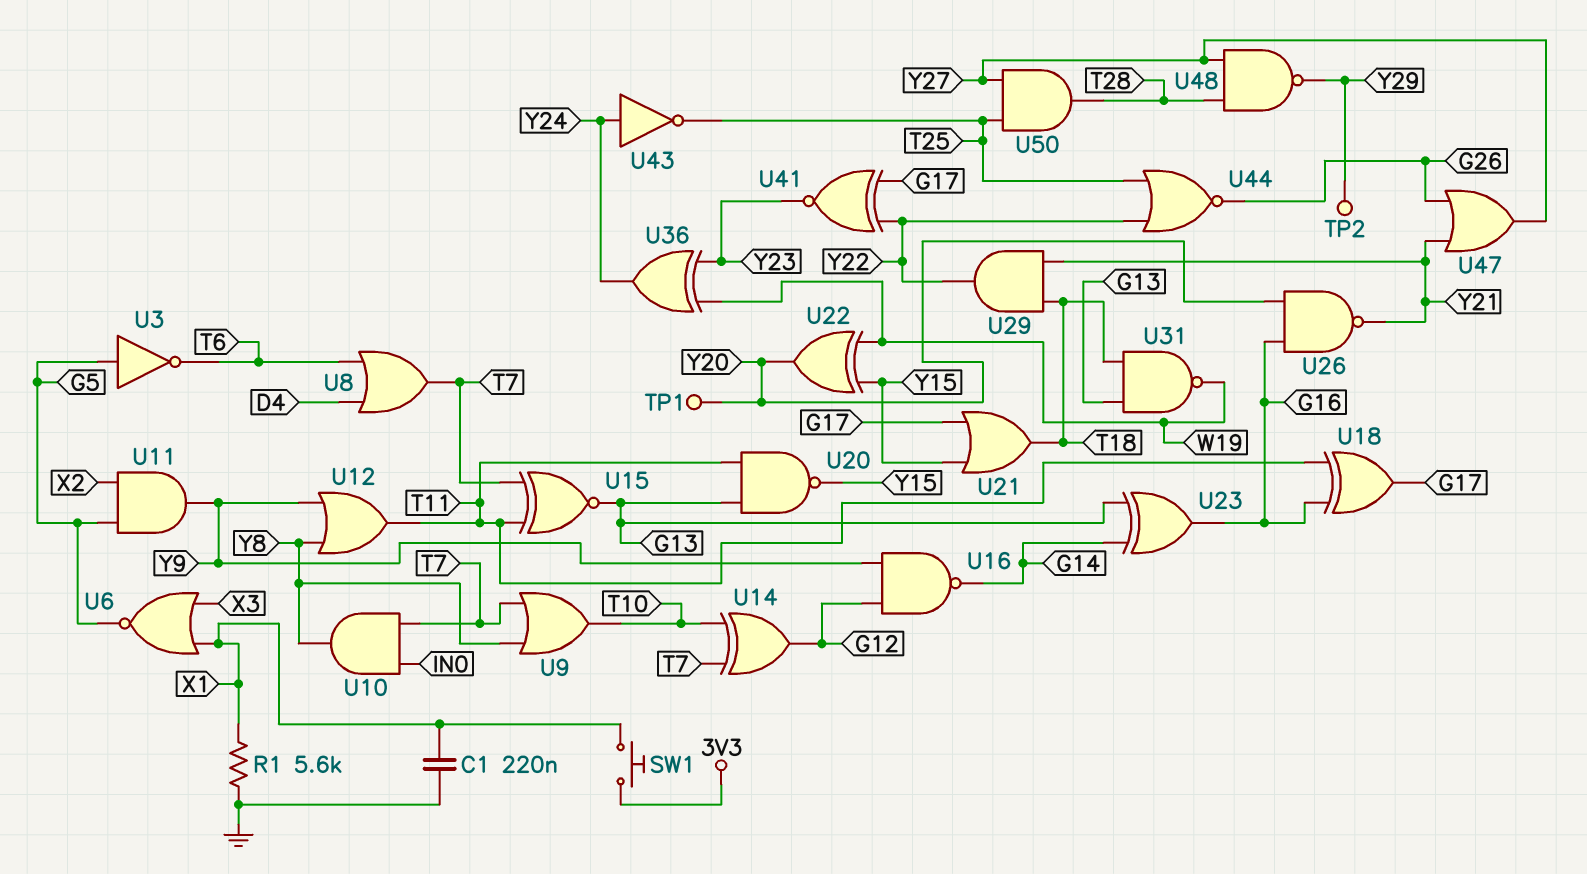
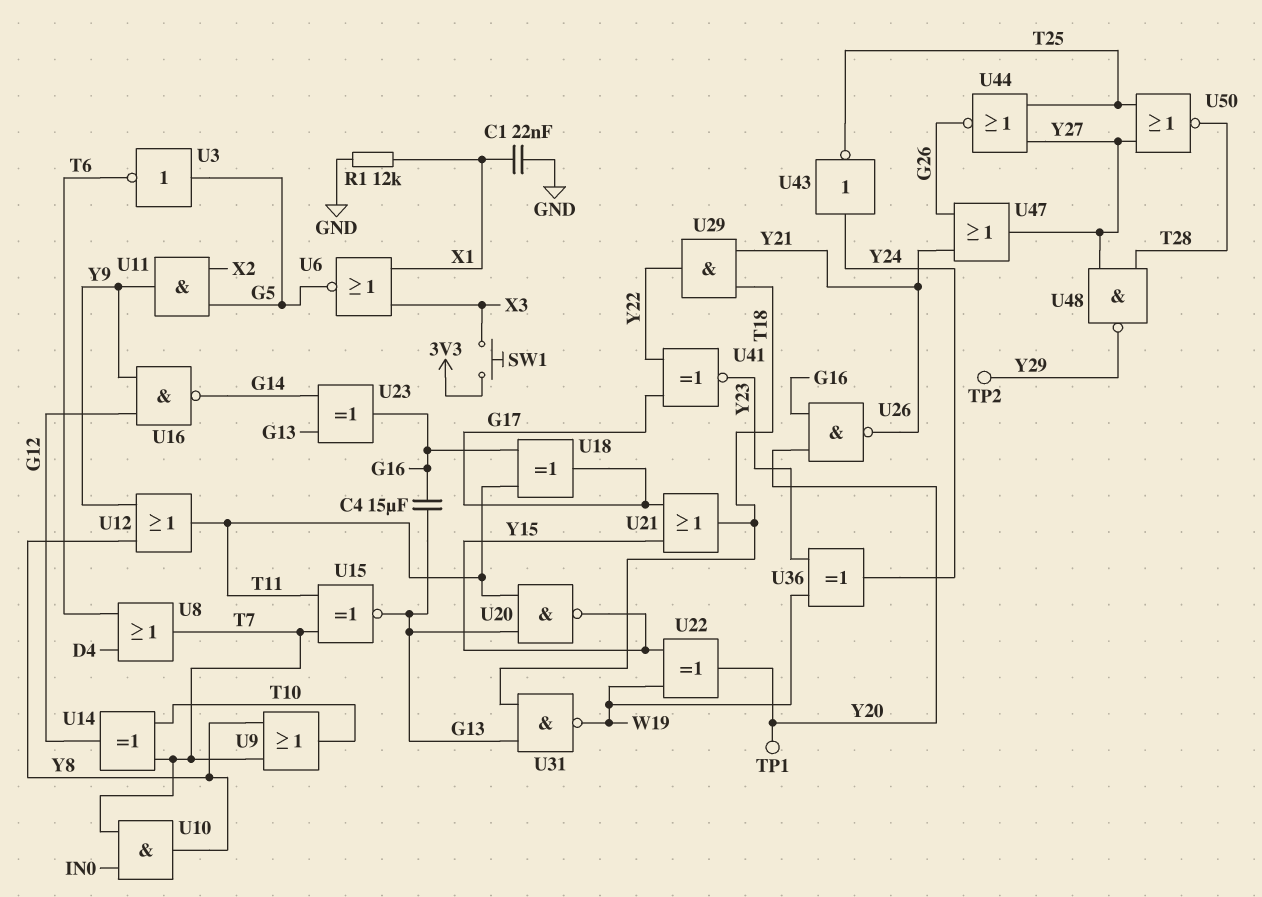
C1: 220nF (GND, X1) -> 22nF (GND, X1)
C4: none -> 15uF (G13, G16)
R1: 5.6k (GND, X1) -> 12k (GND, X1)
SW1: button (3V3, X1) -> button (3V3, X3)
U44: NOR (in T25, in Y22, out G26) -> NOR (in T25, in Y27, out G26)
U50: AND (in T25, in Y27, out T28) -> NOR (in T25, in Y27, out T28)

